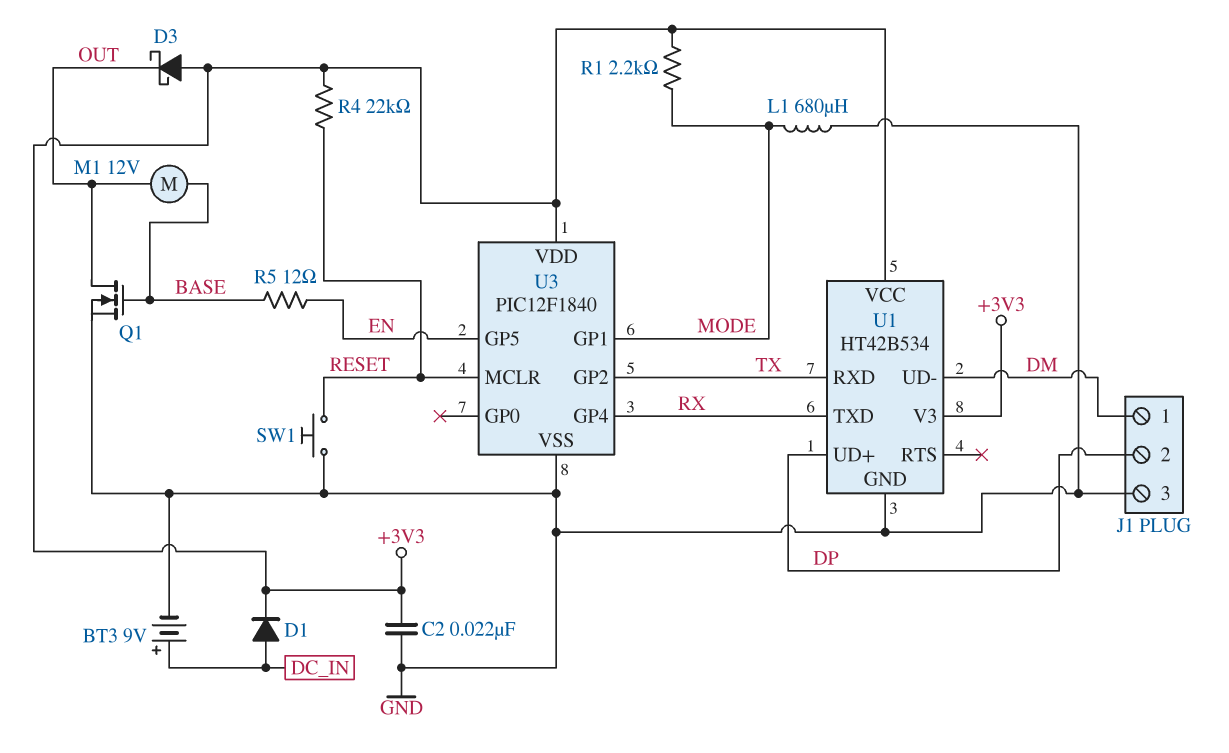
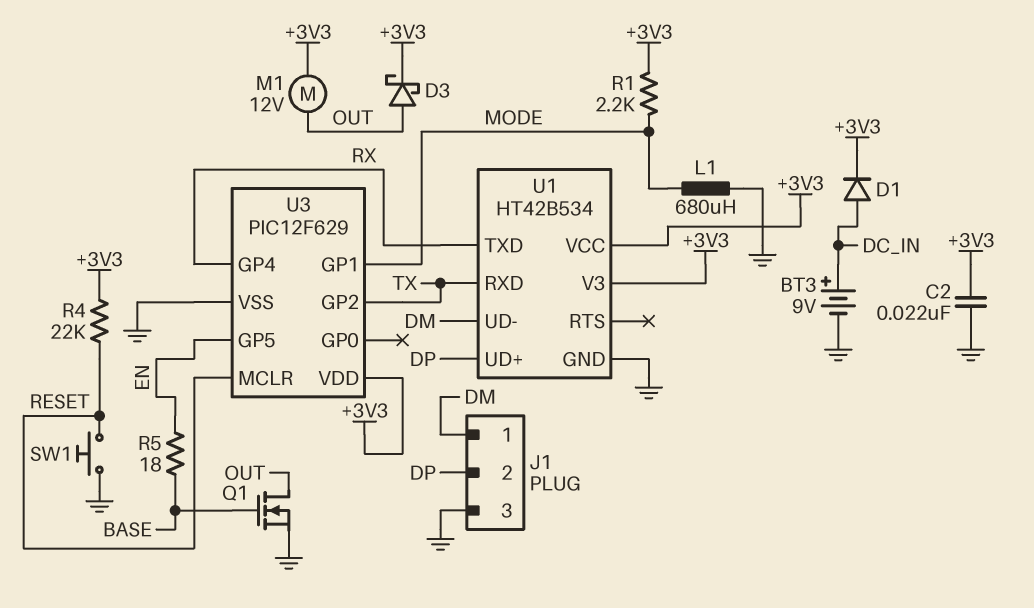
D3: schottky (A +3V3, K OUT) -> schottky (A OUT, K +3V3)
M1: motor 12V (BASE, OUT) -> motor 12V (+3V3, OUT)
R5: 12 (BASE, EN) -> 18 (BASE, EN)
U3: PIC12F1840 -> PIC12F629

